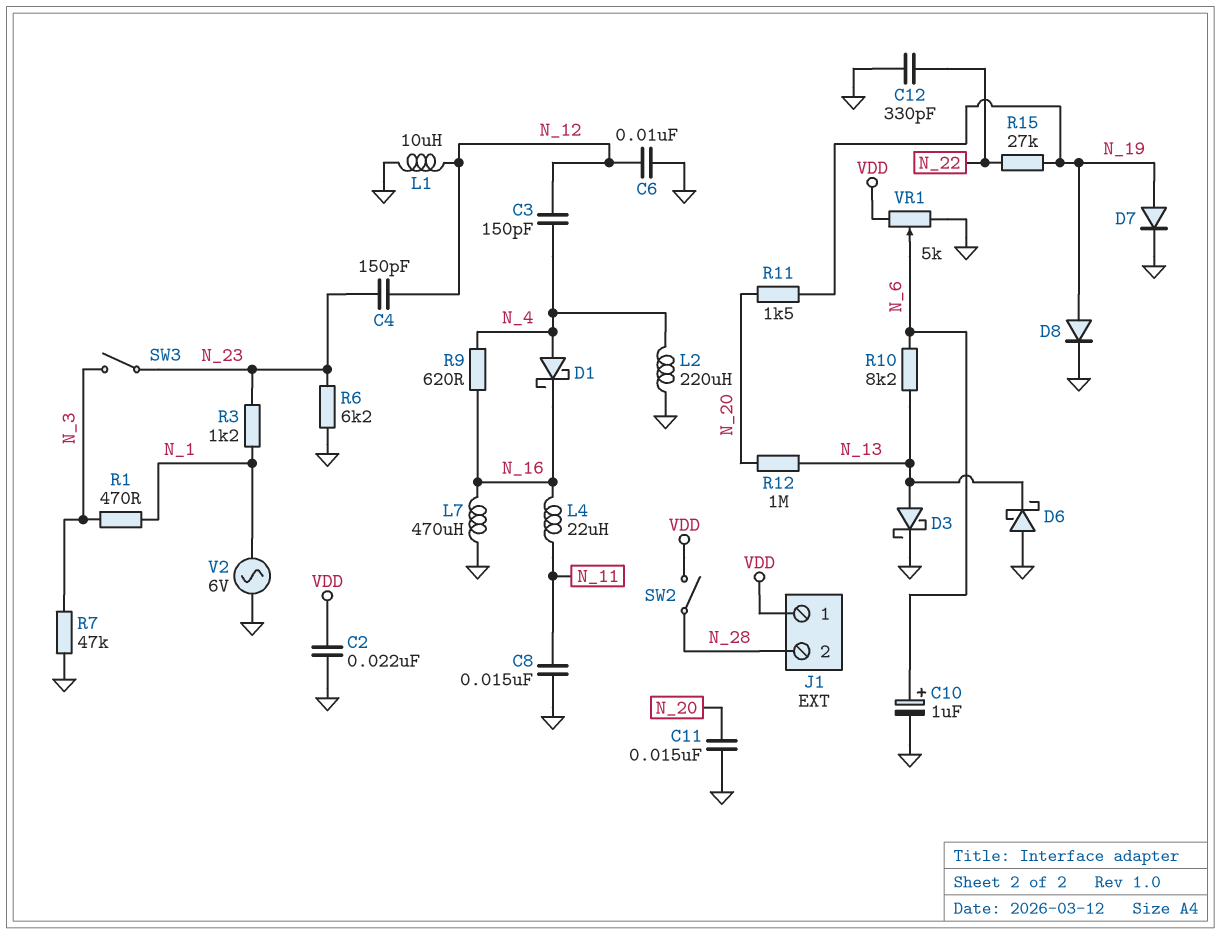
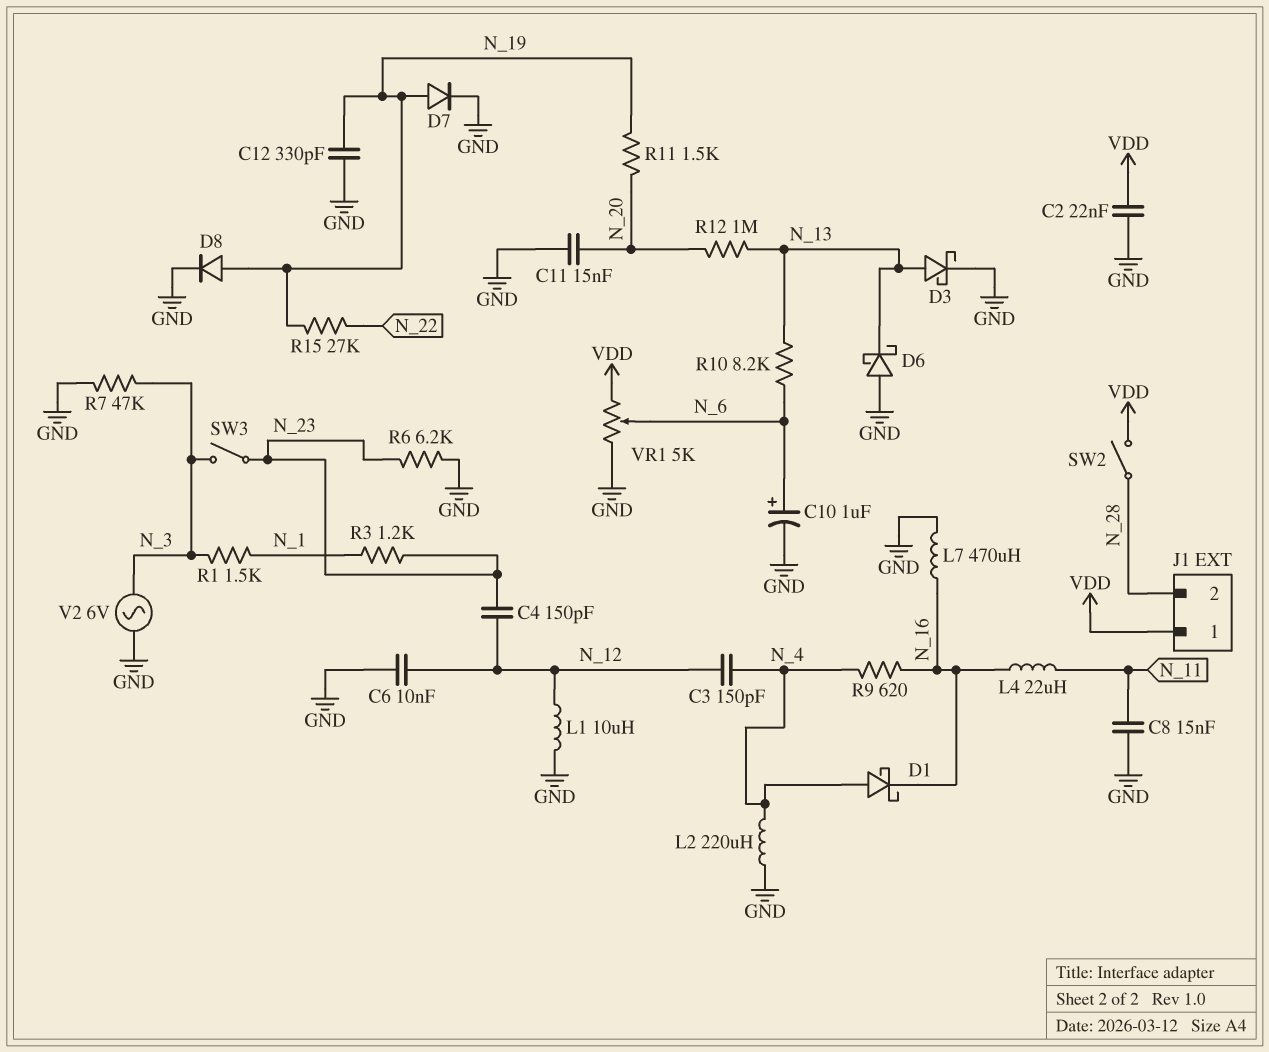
C12: 330pF (GND, N_22) -> 330pF (GND, N_19)
R1: 470 (N_1, N_3) -> 1.5k (N_1, N_3)
V2: AC 6V (GND, N_1) -> AC 6V (GND, N_3)

